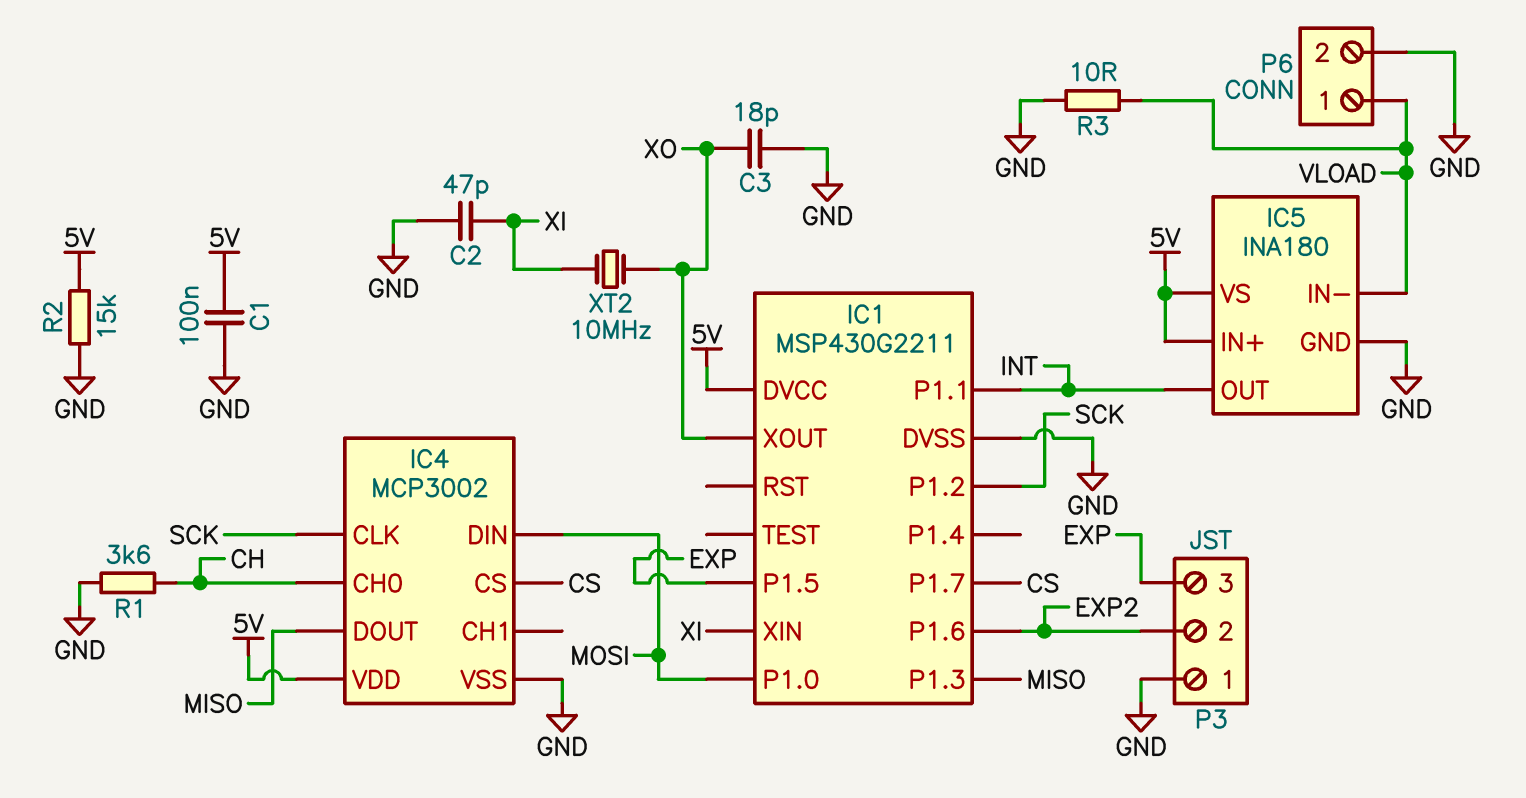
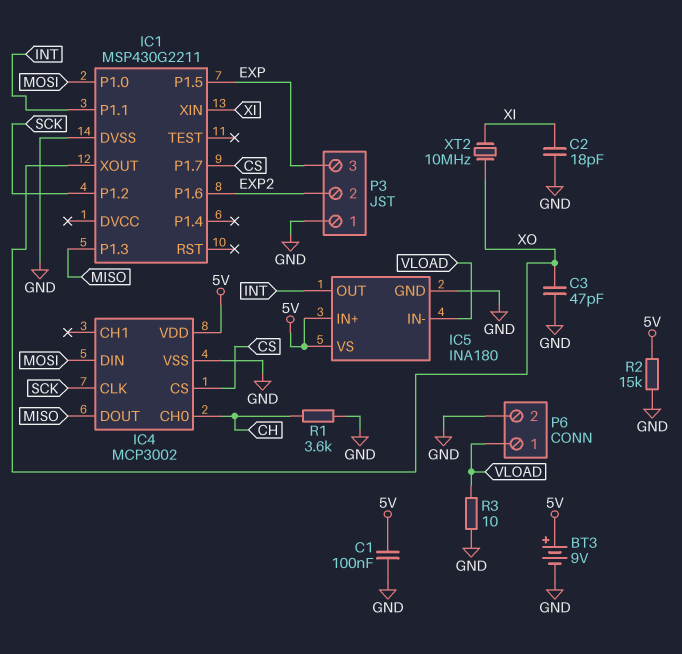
BT3: none -> 9V (plus 5V, minus GND)
C2: 47pF (GND, XI) -> 18pF (GND, XI)
C3: 18pF (GND, XO) -> 47pF (GND, XO)
IC1 pin DVCC: 5V -> none

